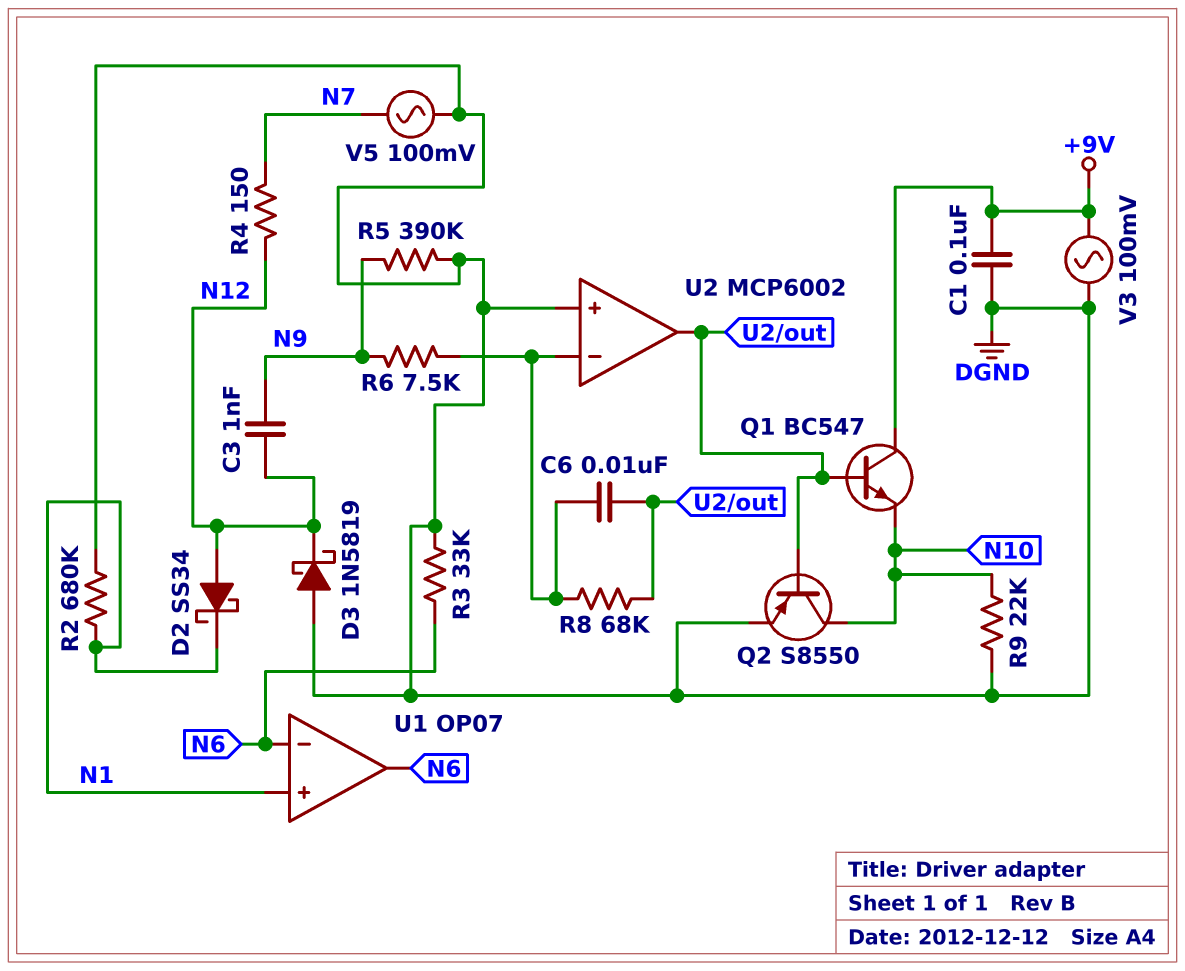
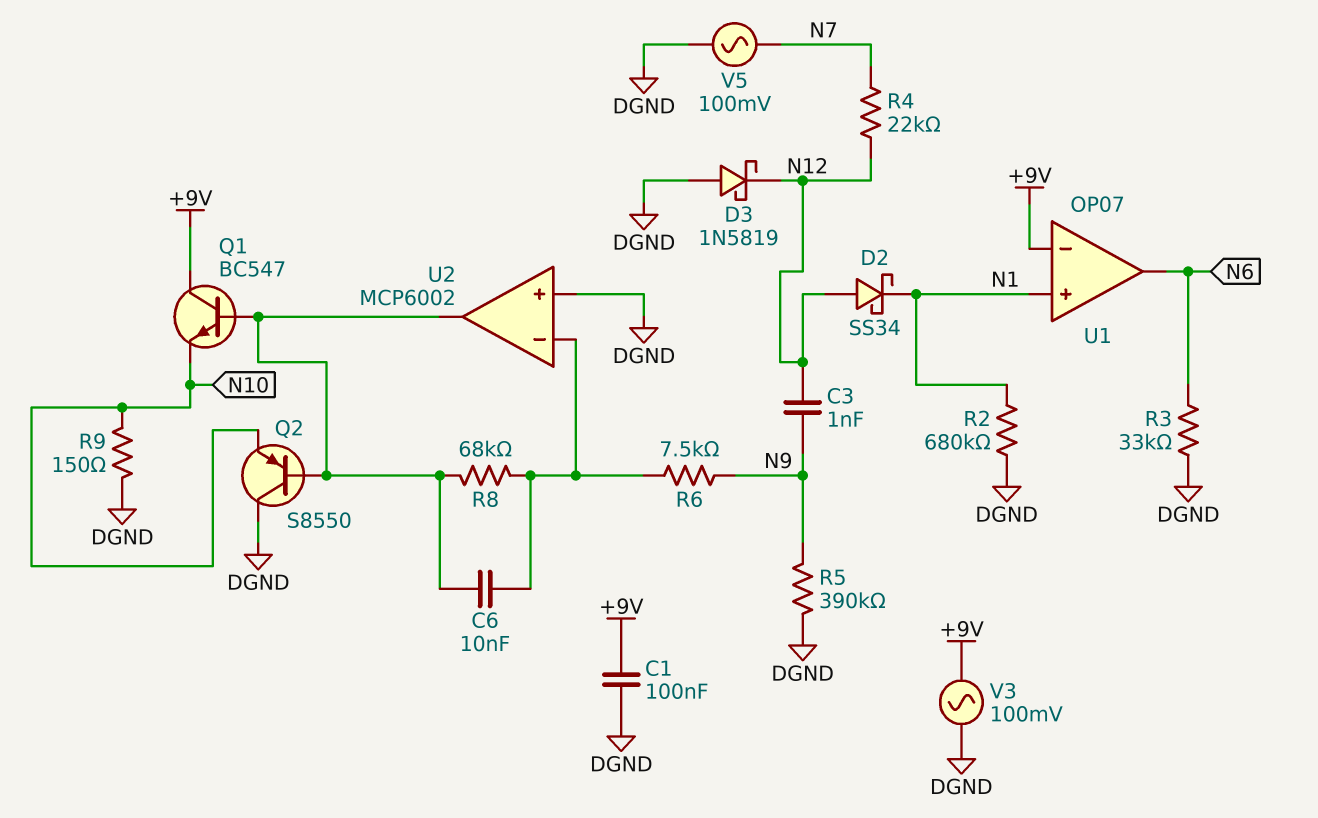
Q2: PNP S8550 (B U2/out, C N10, E DGND) -> PNP S8550 (B U2/out, C DGND, E N10)
R4: 150 (N7, N12) -> 22k (N7, N12)
R9: 22k (DGND, N10) -> 150 (DGND, N10)
U1 pin in-: N6 -> +9V

